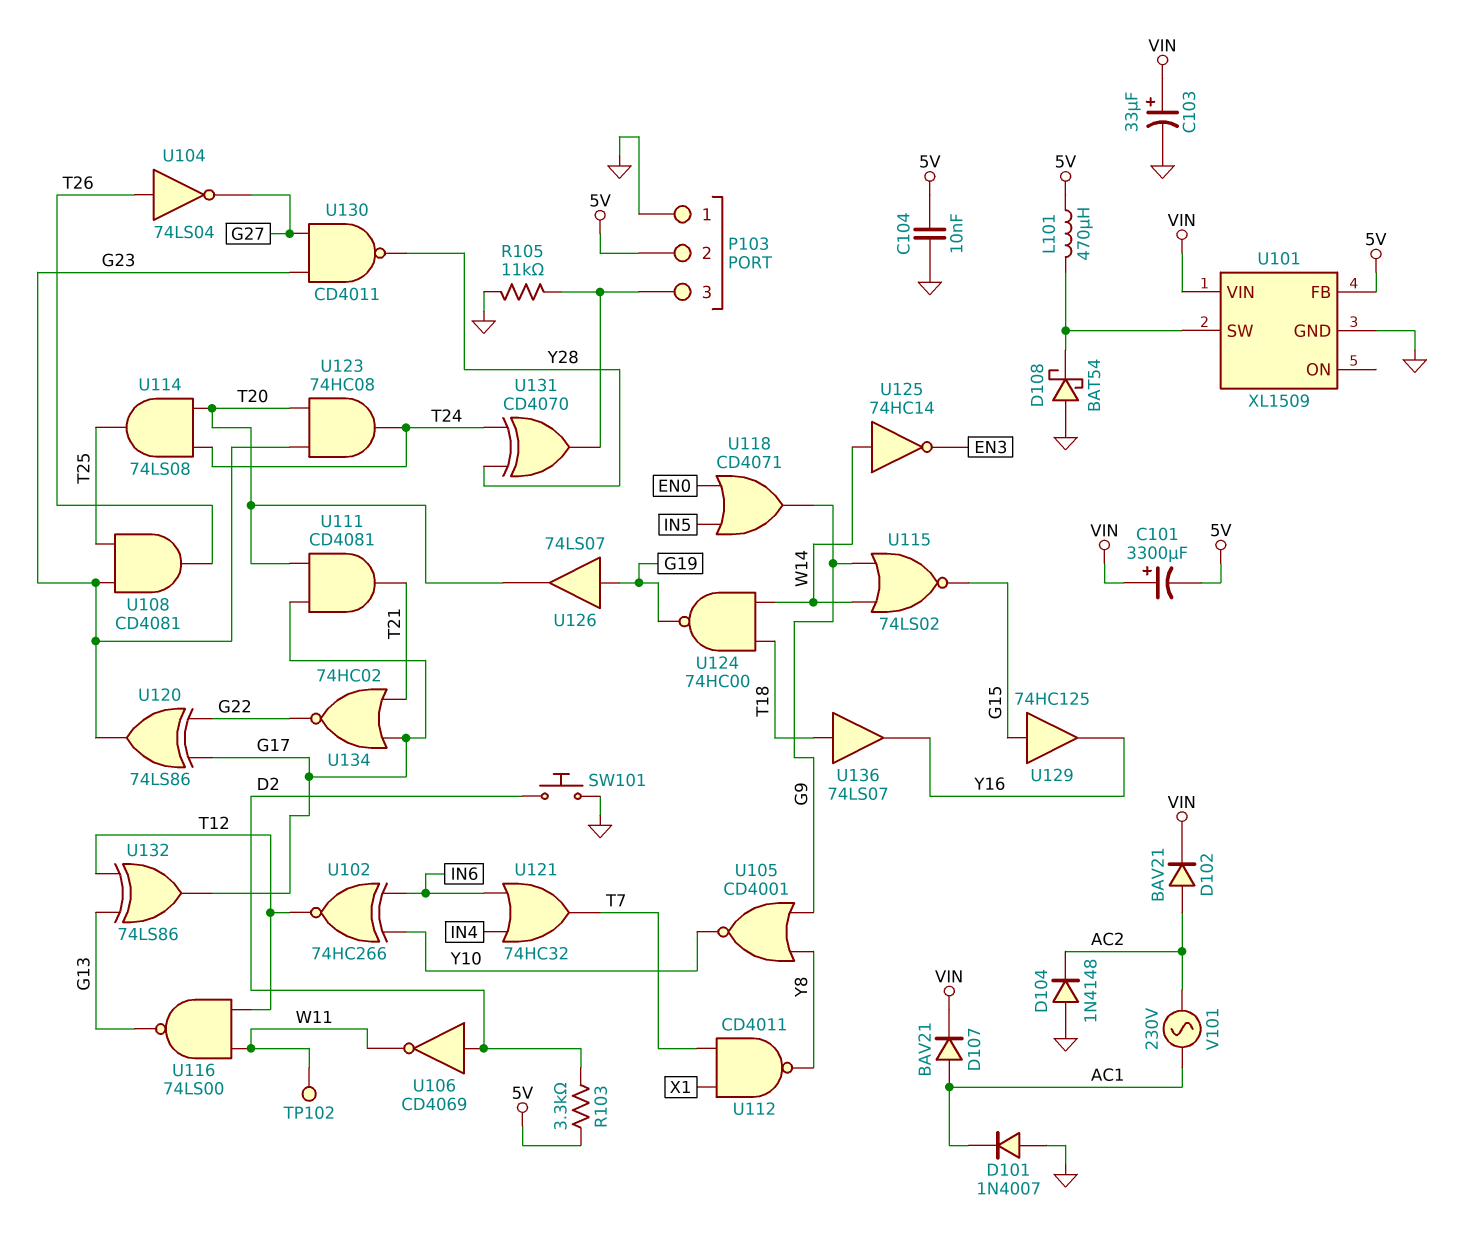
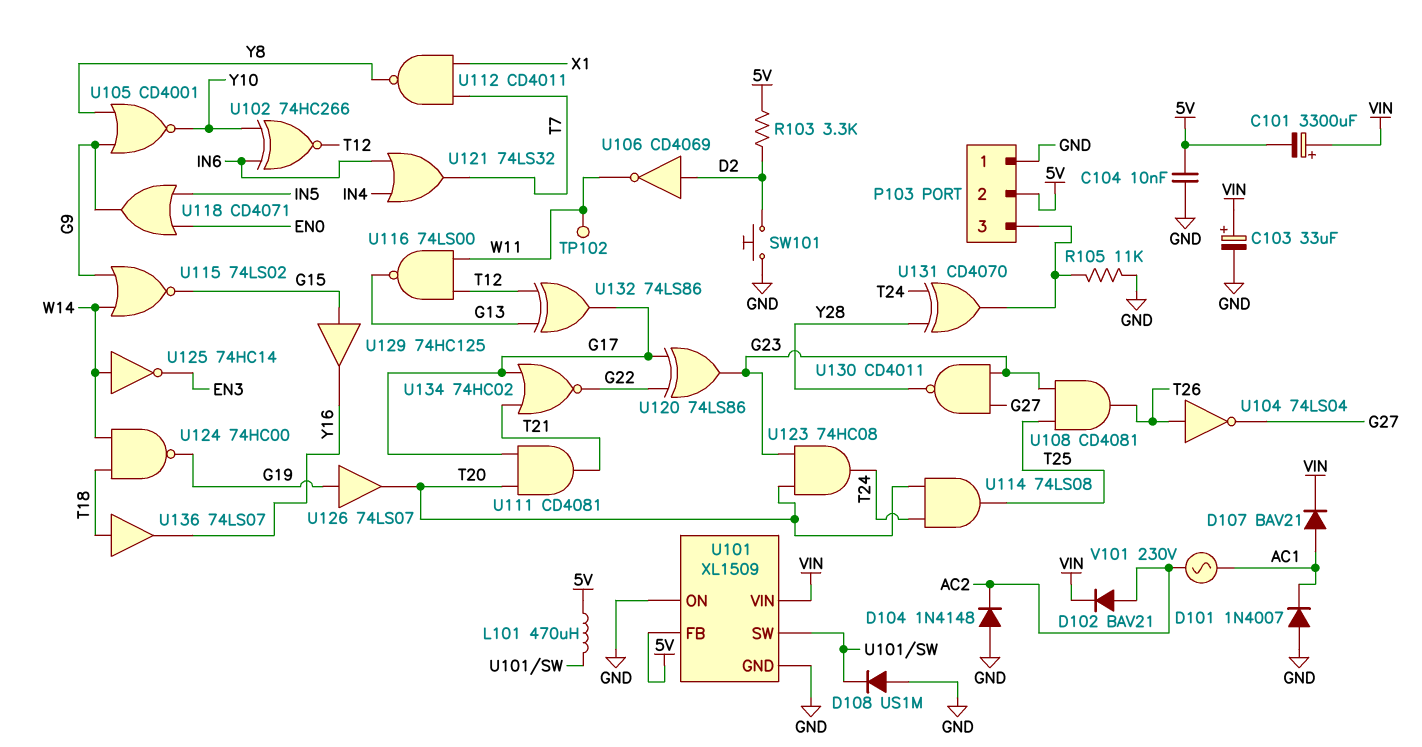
D108: schottky BAT54 (A GND, K U101/SW) -> diode US1M (A GND, K U101/SW)
U101 pin ON: none -> GND
U121: OR 74HC32 (in IN4, in IN6, out T7) -> OR 74LS32 (in IN4, in IN6, out T7)

